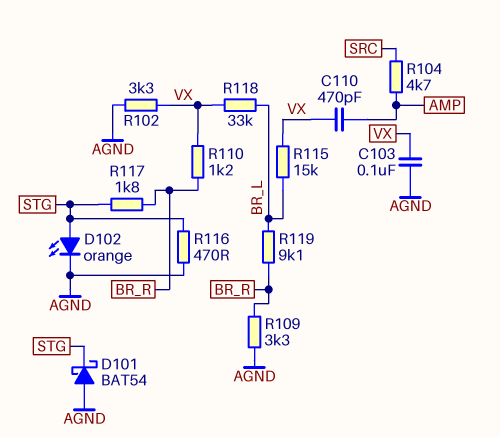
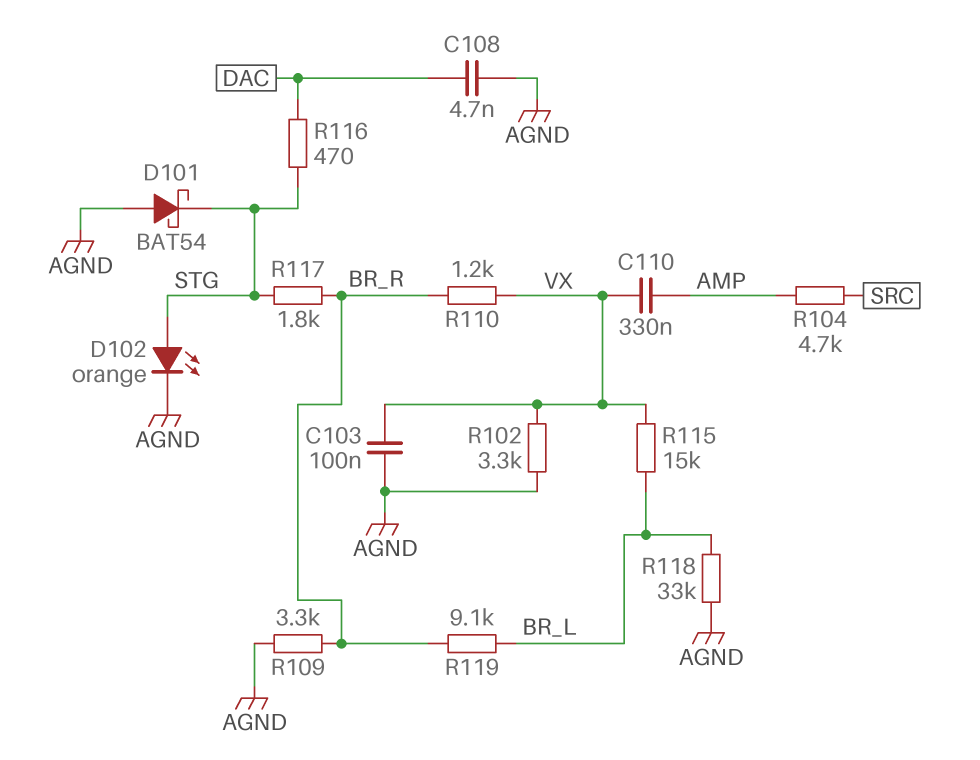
C108: none -> 4.7nF (AGND, DAC)
C110: 470pF (AMP, VX) -> 330nF (AMP, VX)
R116: 470 (AGND, STG) -> 470 (DAC, STG)
R118: 33k (BR_L, VX) -> 33k (AGND, BR_L)

